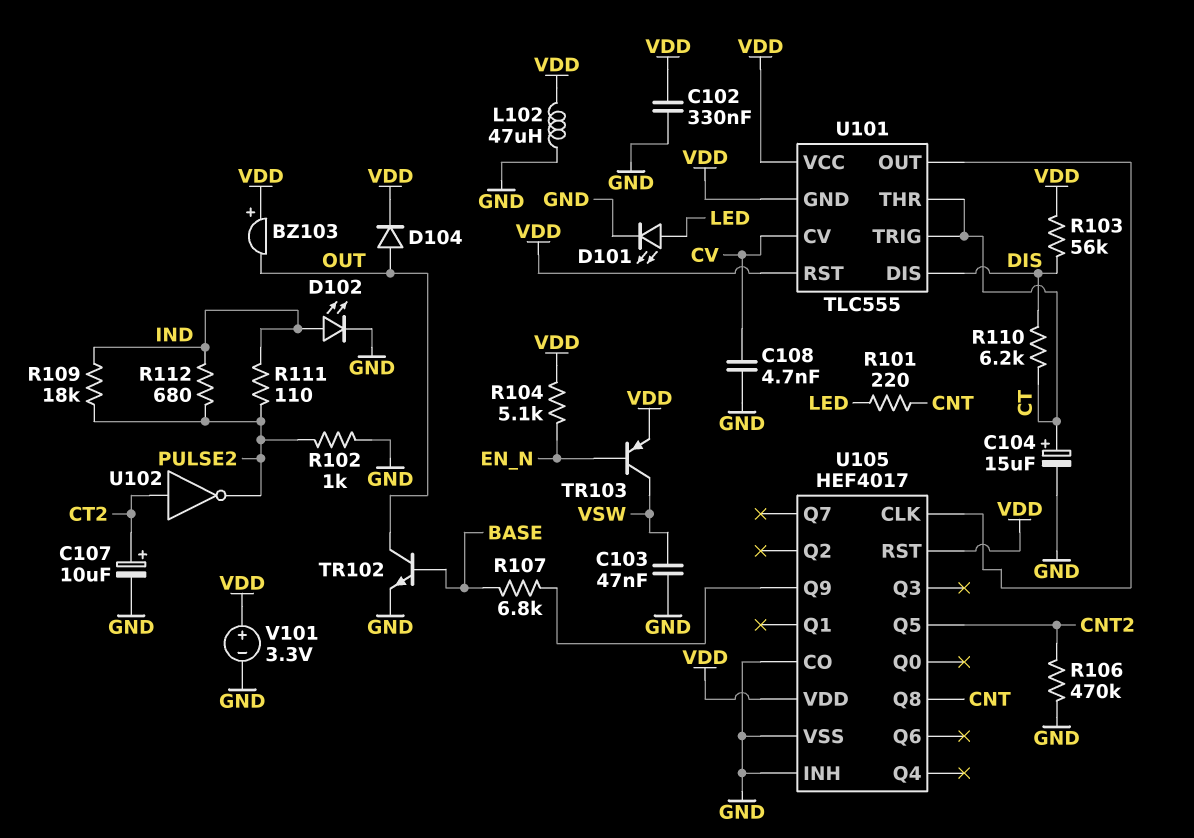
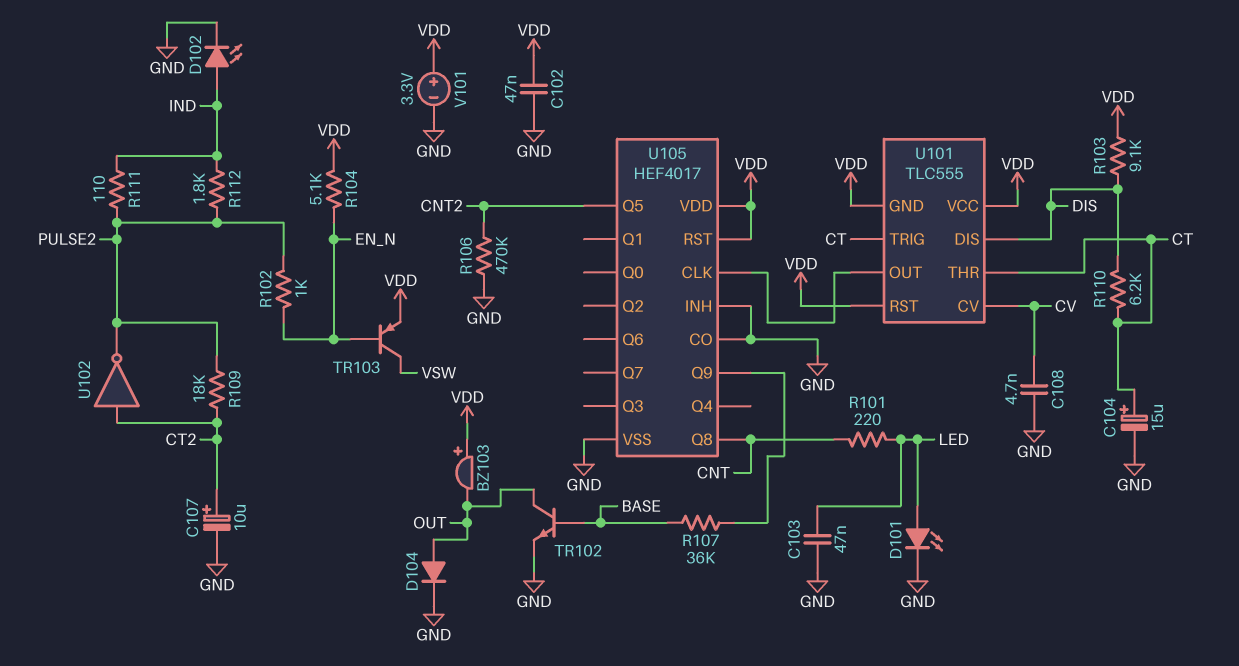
C102: 330nF (GND, VDD) -> 47nF (GND, VDD)
C103: 47nF (GND, VSW) -> 47nF (GND, LED)
D104: diode (A OUT, K VDD) -> diode (A OUT, K GND)
L102: 47uH (GND, VDD) -> none
R102: 1k (GND, PULSE2) -> 1k (EN_N, PULSE2)
R103: 56k (DIS, VDD) -> 9.1k (DIS, VDD)
R107: 6.8k (BASE, U105/Q9) -> 36k (BASE, U105/Q9)
R109: 18k (IND, PULSE2) -> 18k (CT2, PULSE2)
R112: 680 (IND, PULSE2) -> 1.8k (IND, PULSE2)

